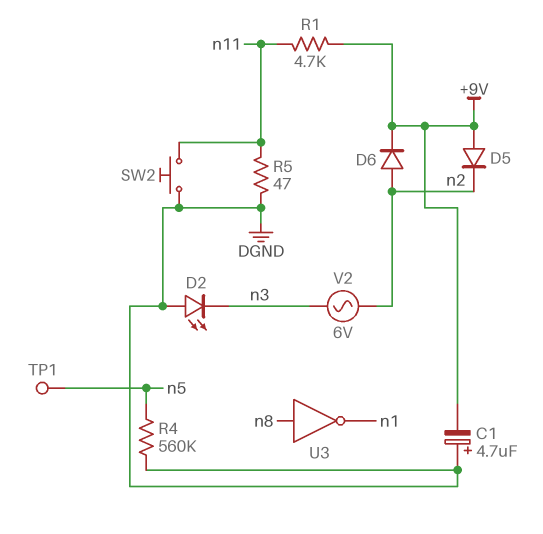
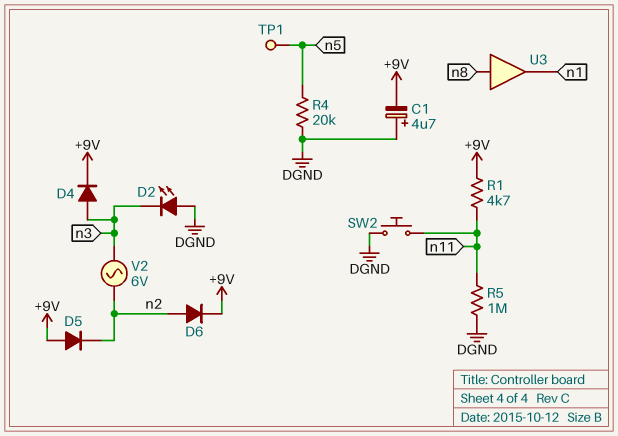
D4: none -> diode (A n3, K +9V)
R4: 560k (DGND, n5) -> 20k (DGND, n5)
R5: 47 (DGND, n11) -> 1M (DGND, n11)
U3: NOT (in n8, out n1) -> buffer (in n8, out n1)

